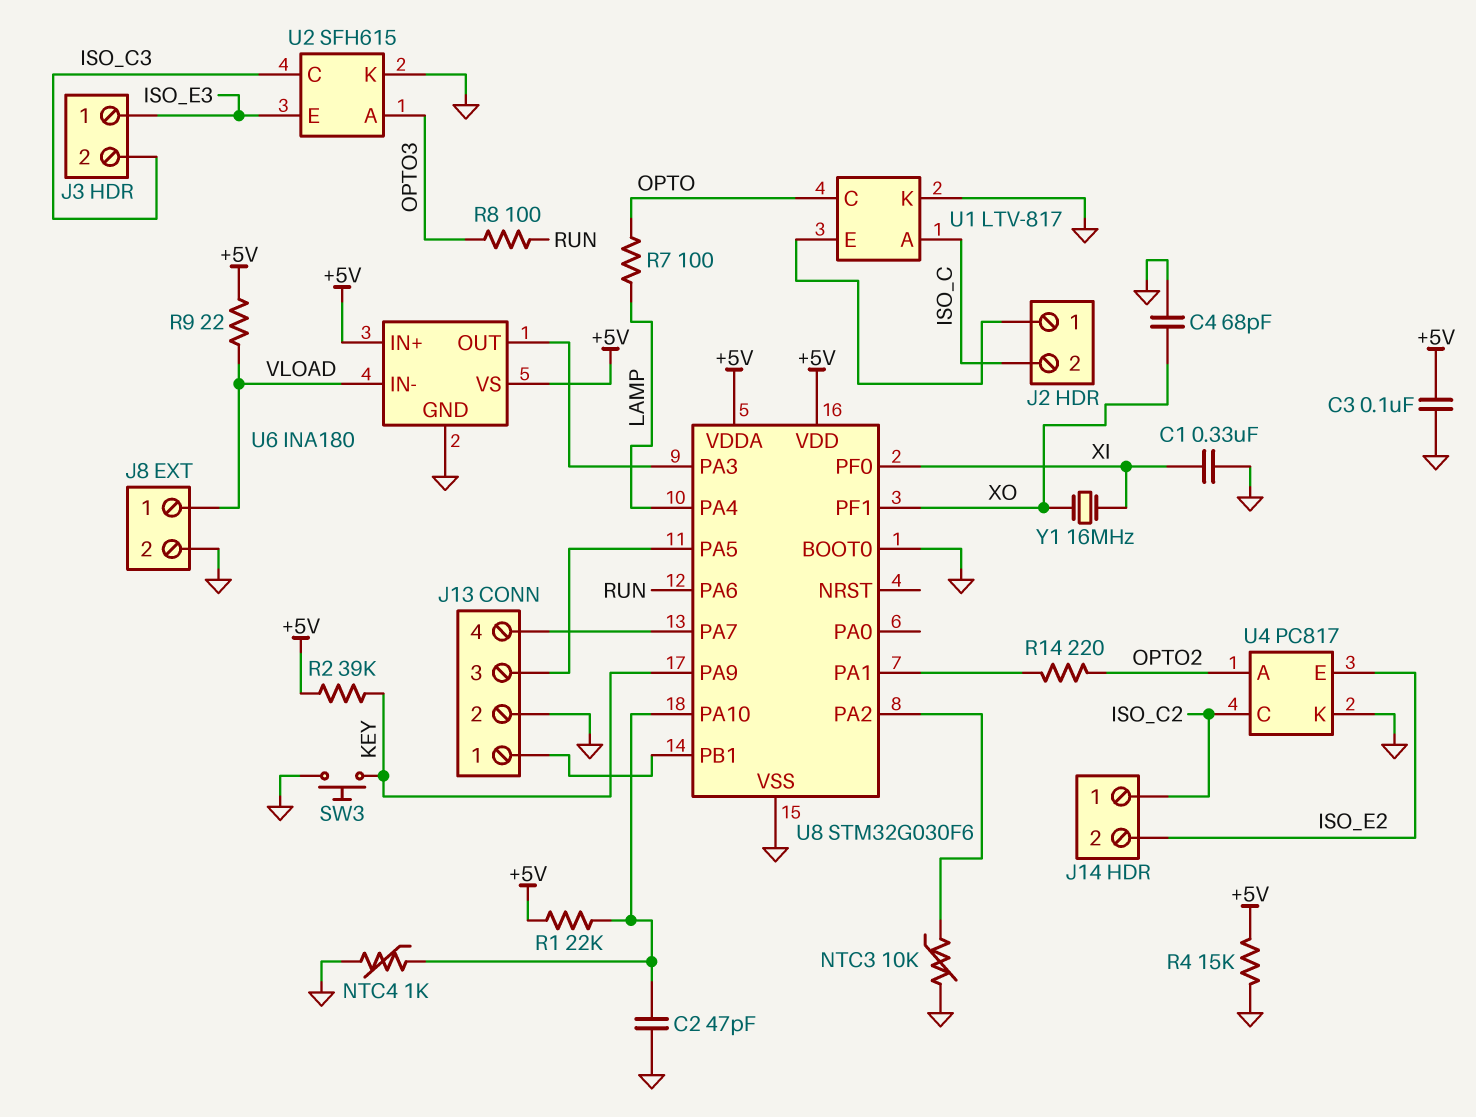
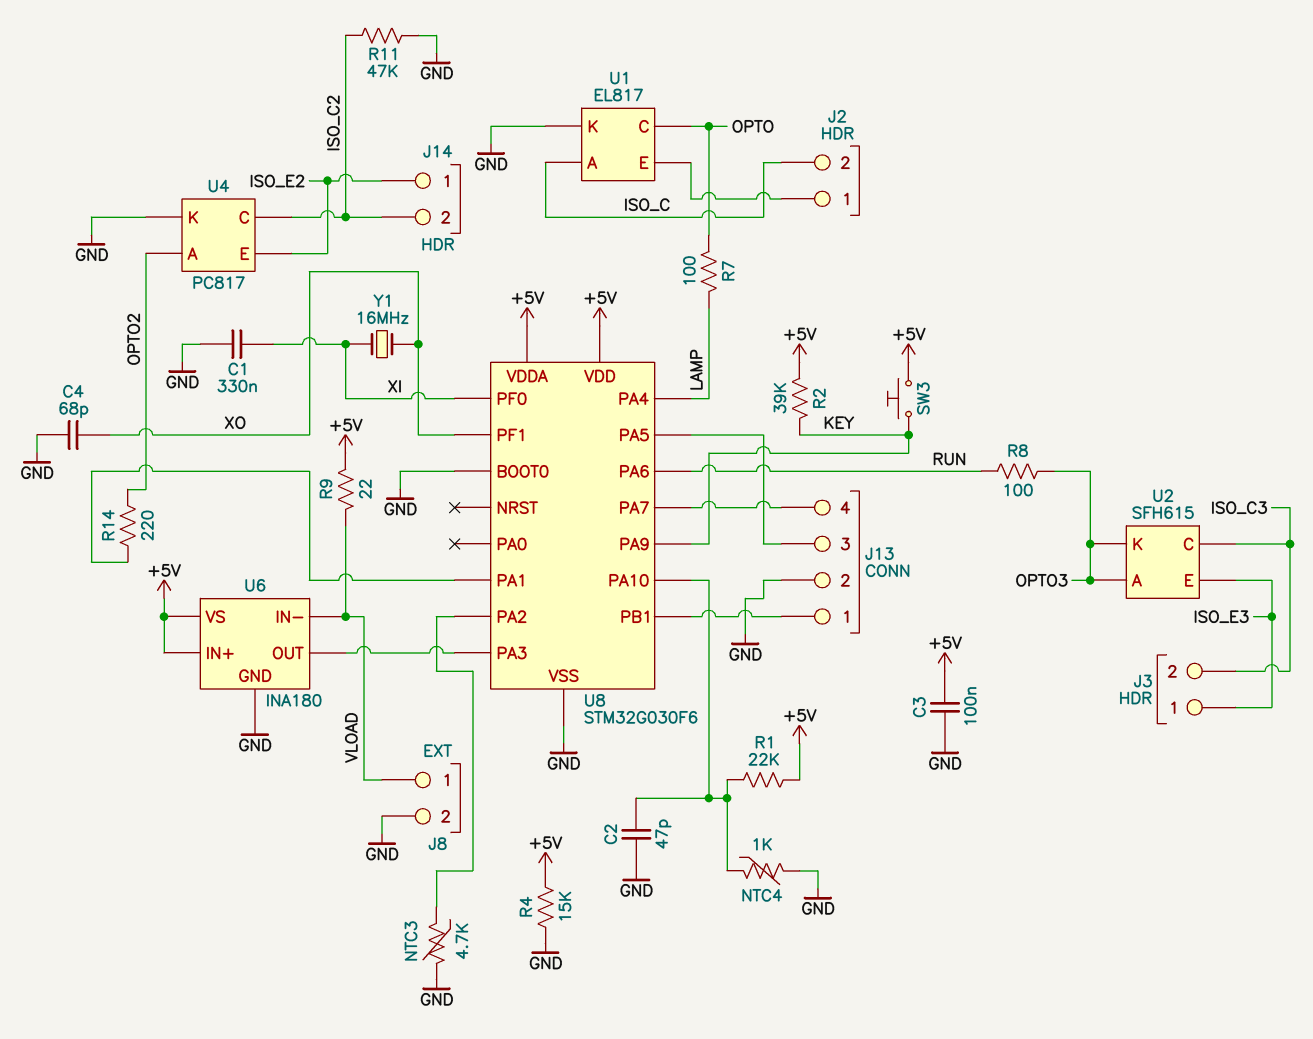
J14 pin 1: ISO_C2 -> ISO_E2
J14 pin 2: ISO_E2 -> ISO_C2
NTC3: 10k (GND, U8/PA2) -> 4.7k (GND, U8/PA2)
R11: none -> 47k (GND, ISO_C2)
SW3: button (GND, KEY) -> button (+5V, KEY)
U1: LTV-817 -> EL817
U2 pin K: GND -> OPTO3

